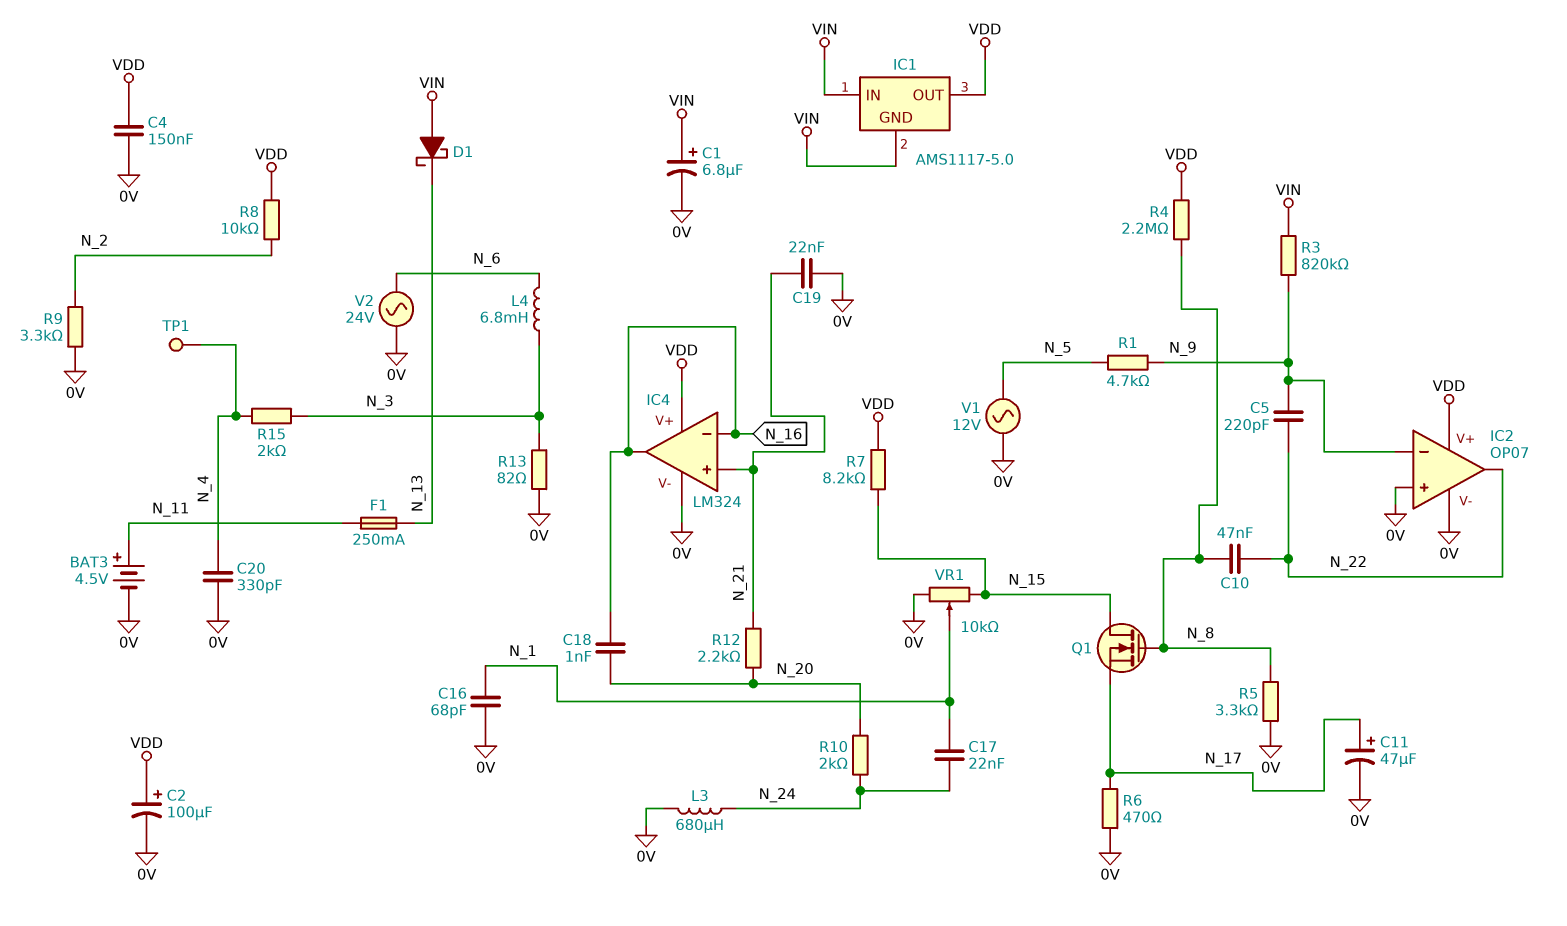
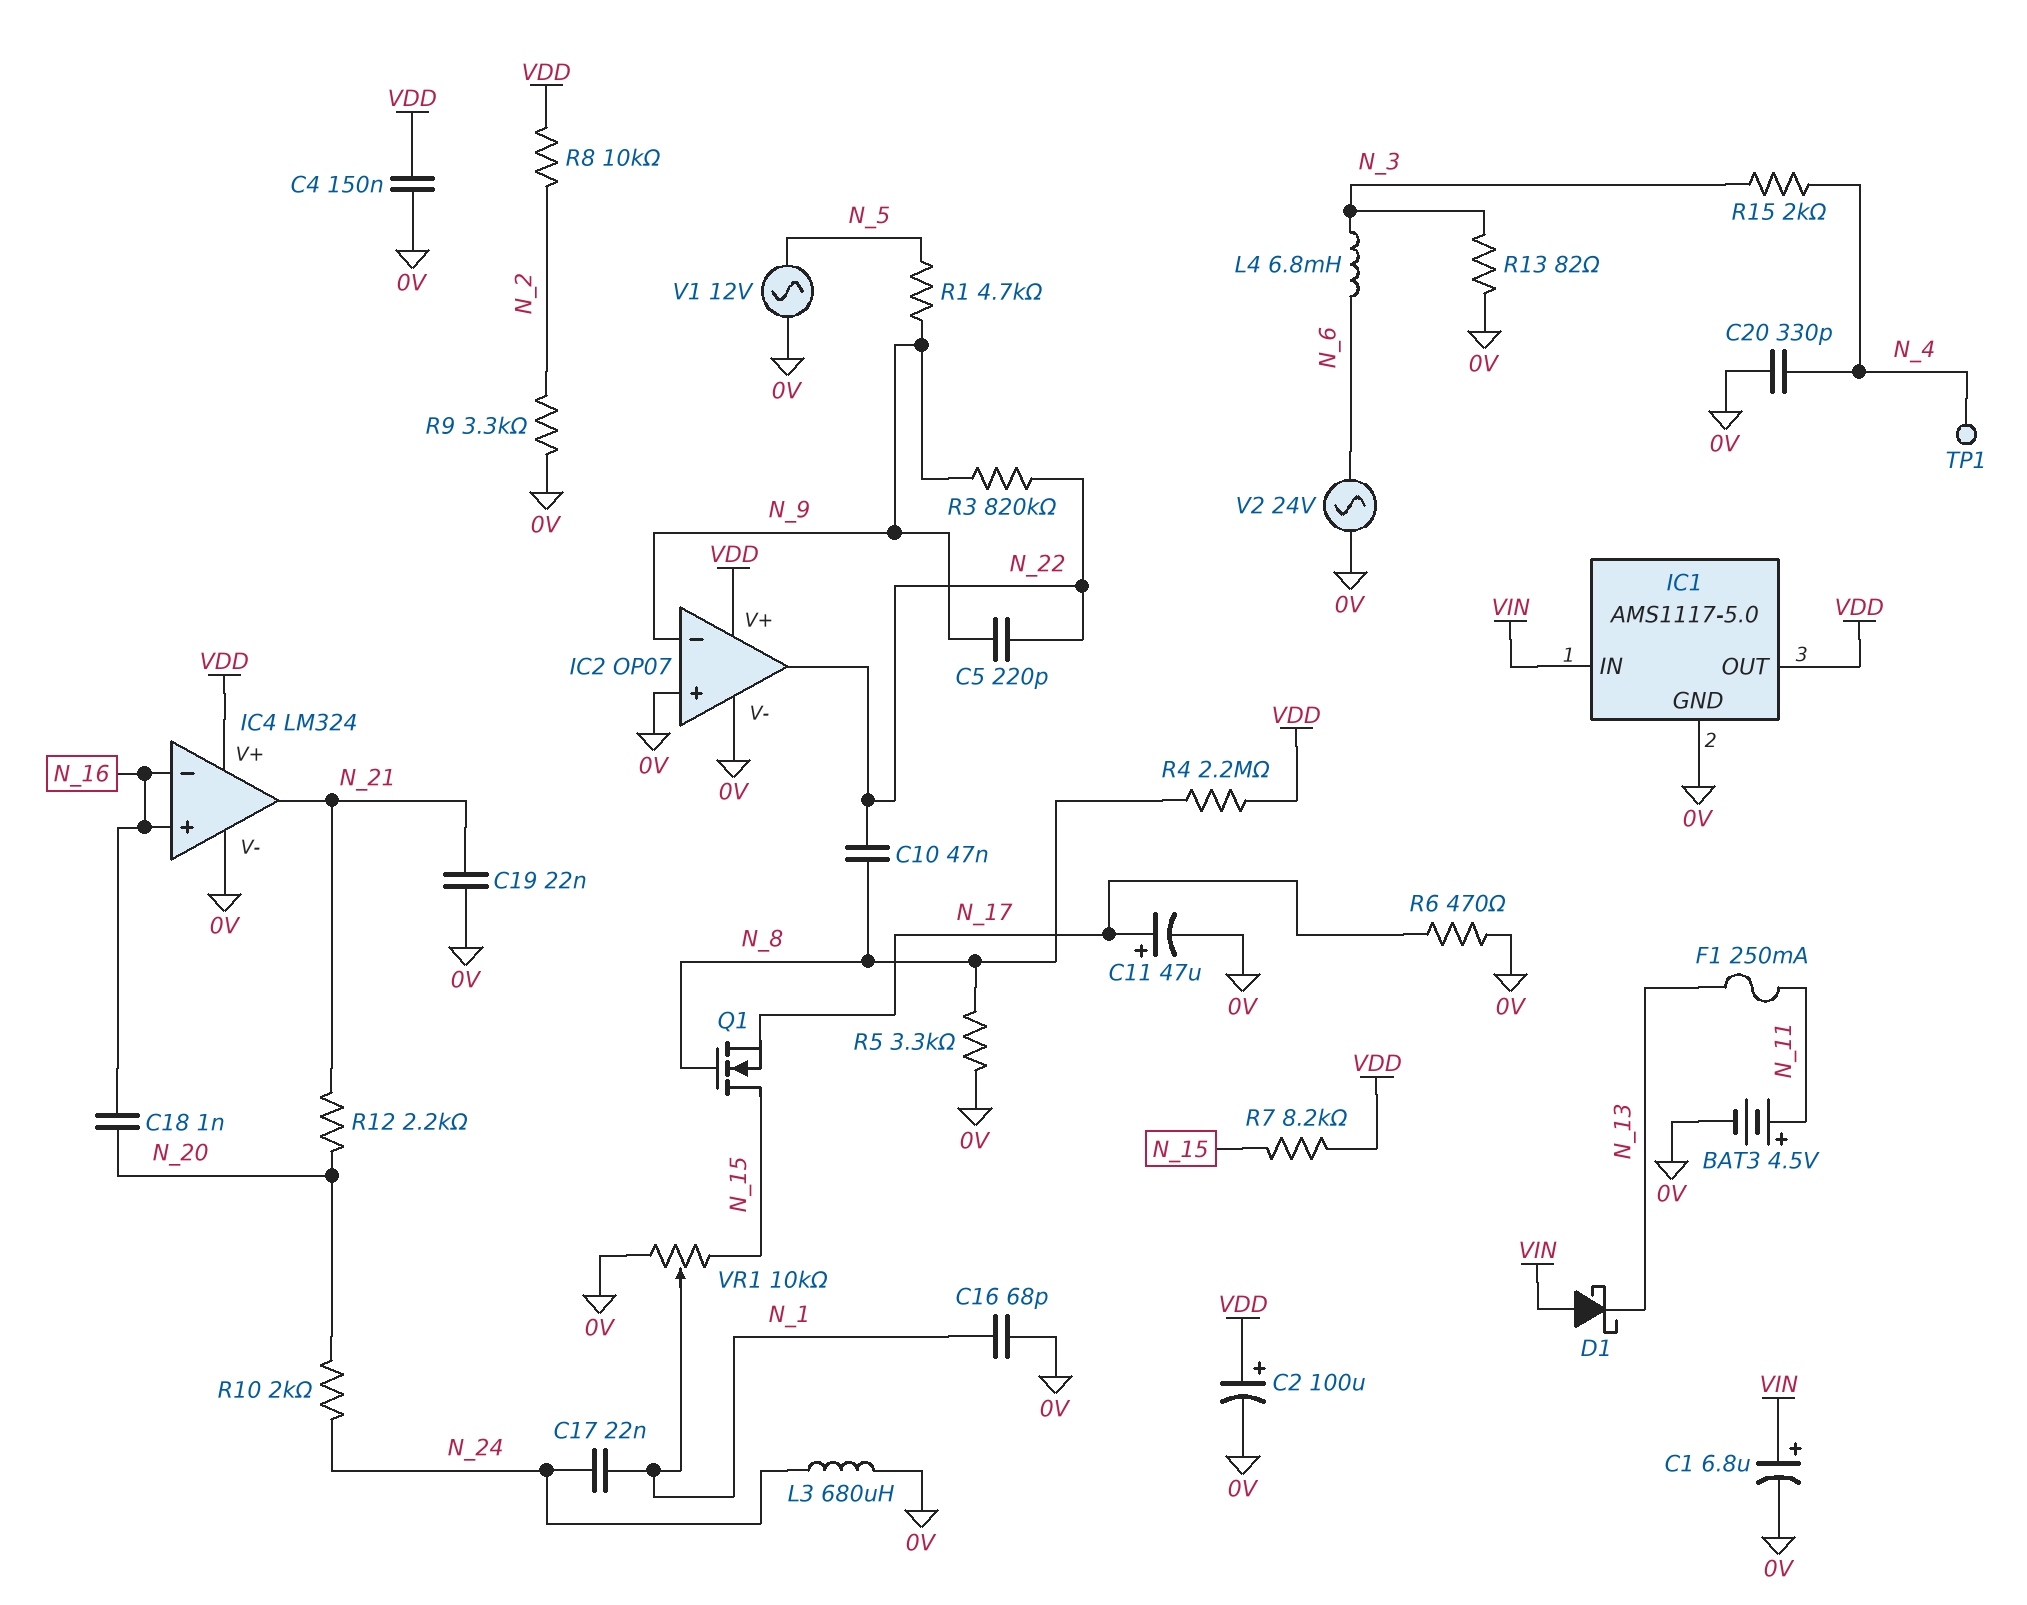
IC1 pin GND: VIN -> 0V
IC4 pin in+: N_21 -> N_16
IC4 pin out: N_16 -> N_21
R3: 820k (N_9, VIN) -> 820k (N_9, N_22)

